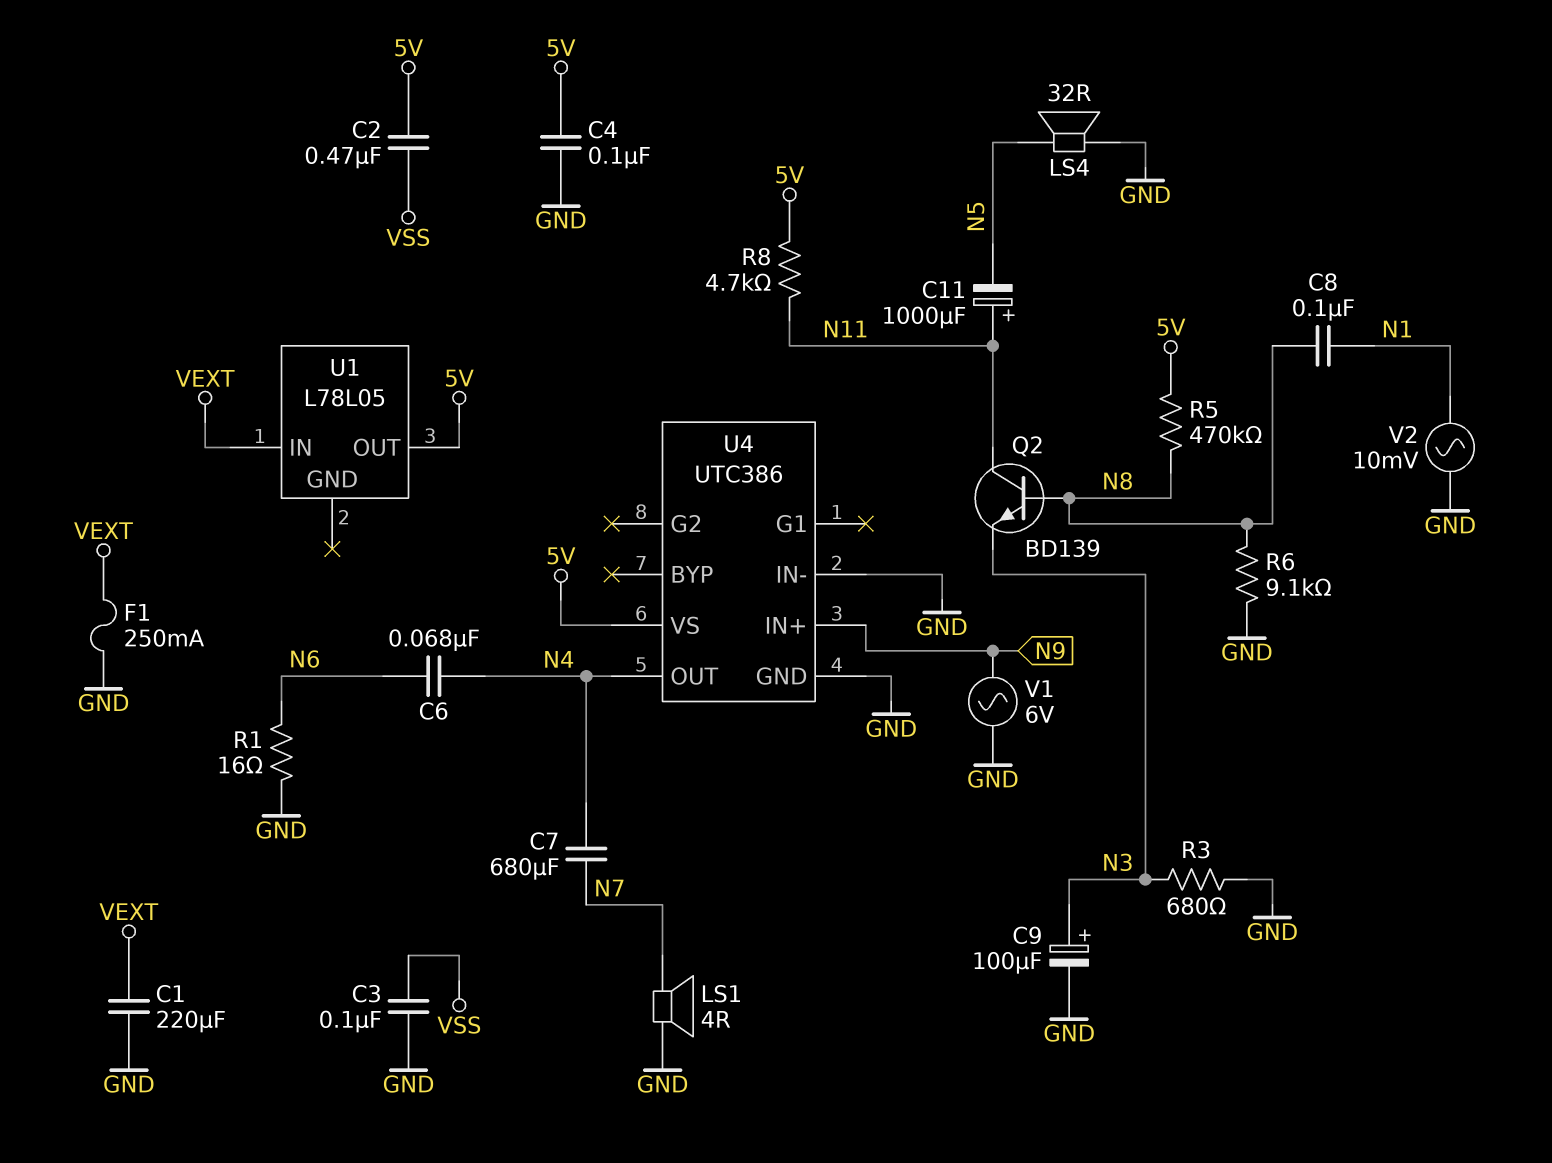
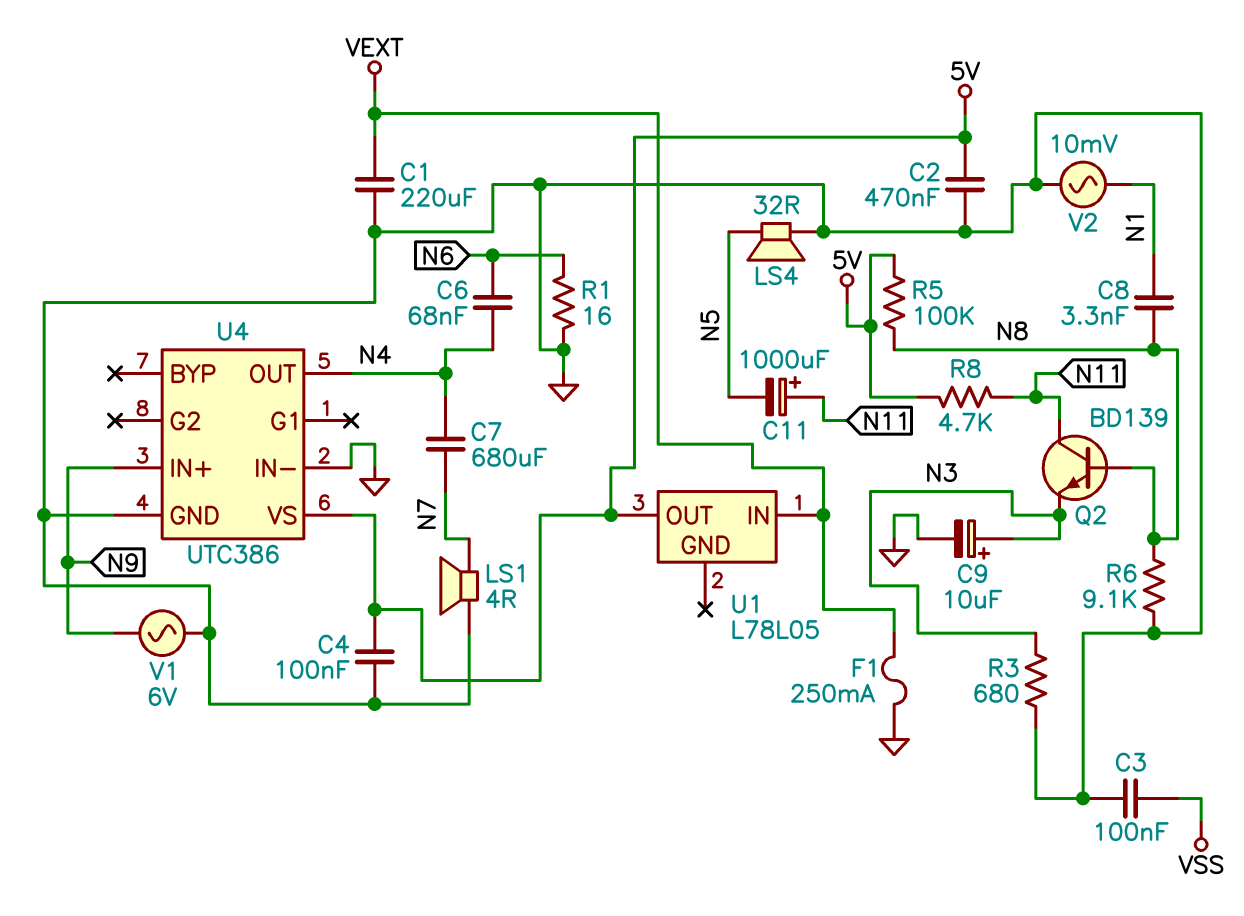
C2: 470nF (5V, VSS) -> 470nF (5V, GND)
C8: 100nF (N1, N8) -> 3.3nF (N1, N8)
C9: 100uF (plus N3, minus GND) -> 10uF (plus N3, minus GND)
R5: 470k (5V, N8) -> 100k (5V, N8)

